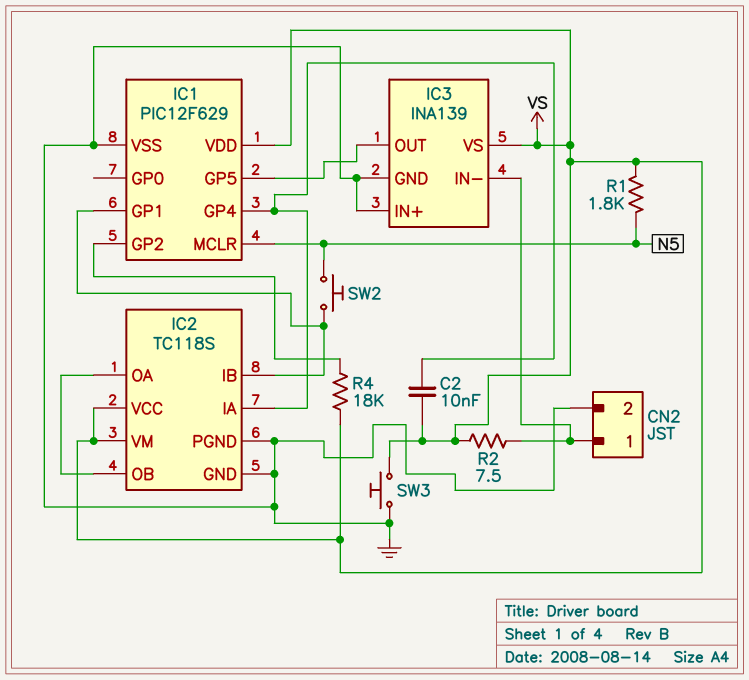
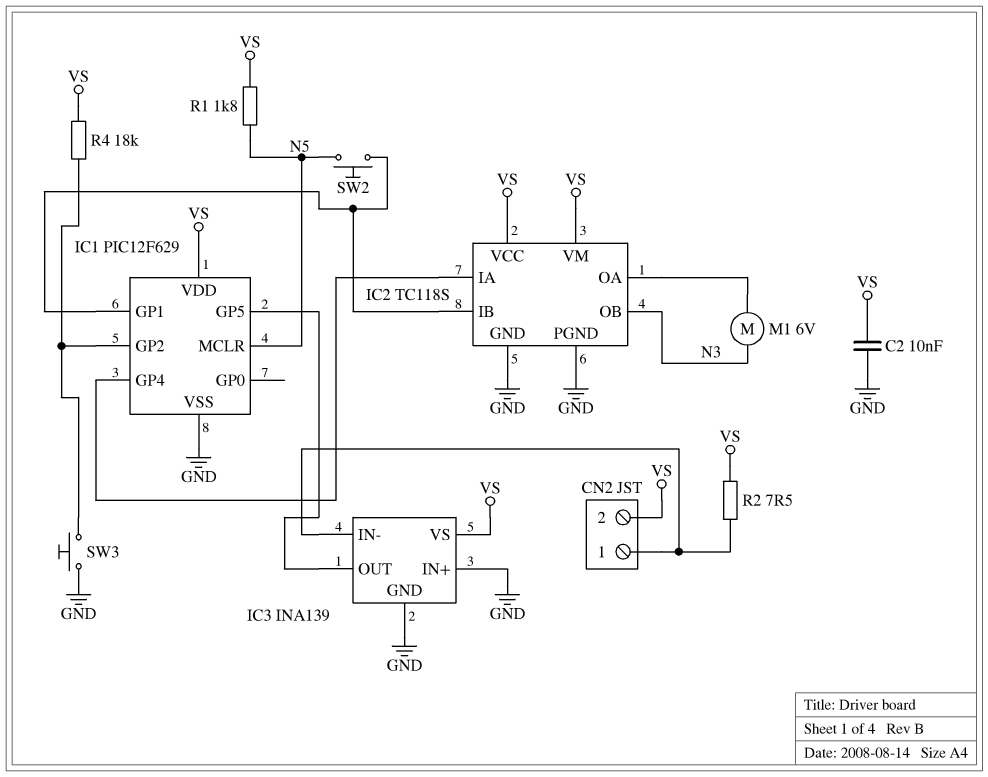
C2: 10nF (IC1/GP4, VS) -> 10nF (GND, VS)
CN2 pin 2: GND -> VS
IC2 pin OB: IC2/OA -> N3
M1: none -> motor 6V (IC2/OA, N3)
SW3: button (GND, VS) -> button (GND, IC1/GP2)

